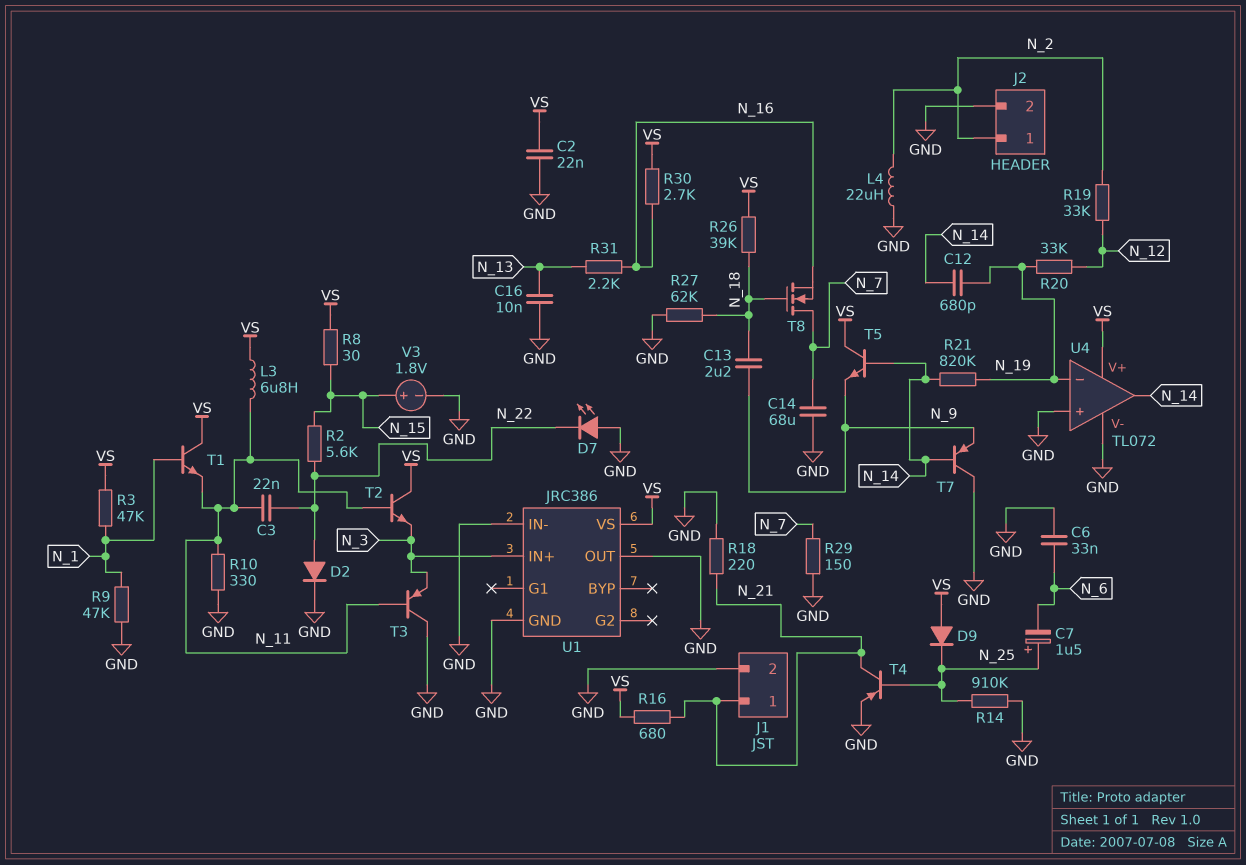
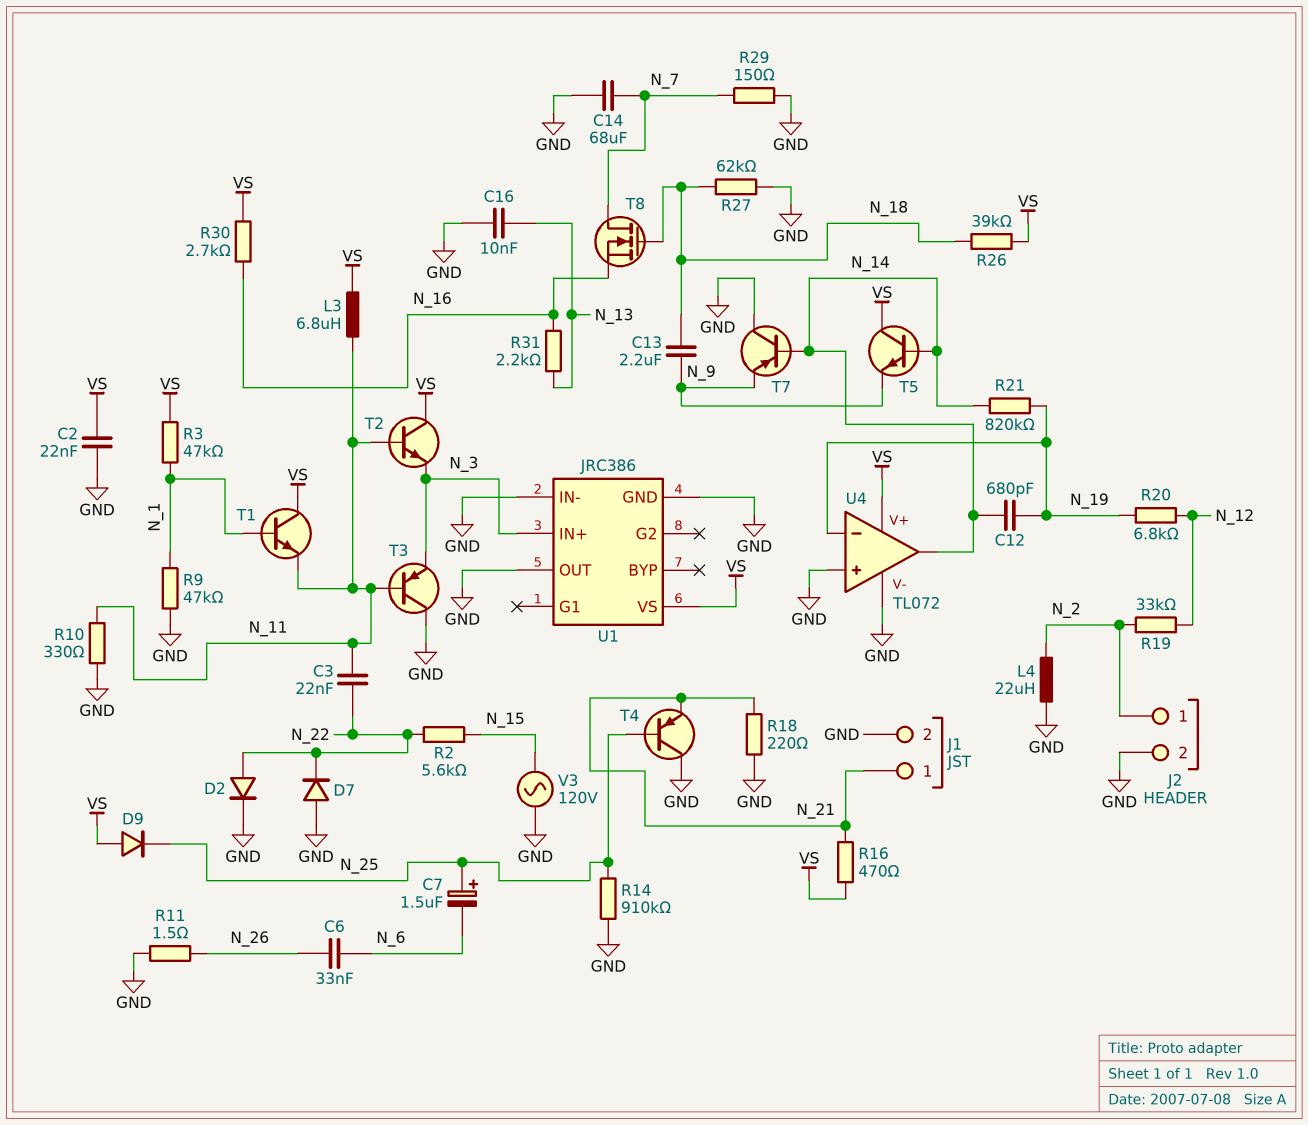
C6: 33nF (GND, N_6) -> 33nF (N_6, N_26)
D7: LED (A GND, K N_22) -> diode (A GND, K N_22)
R8: 30 (N_15, VS) -> none
R11: none -> 1.5 (GND, N_26)
R16: 680 (N_21, VS) -> 470 (N_21, VS)
R20: 33k (N_12, N_19) -> 6.8k (N_12, N_19)
T4: PNP (B N_25, C N_21, E GND) -> PNP (B N_25, C GND, E N_21)
V3: 1.8V (plus N_15, minus GND) -> AC 120V (GND, N_15)

